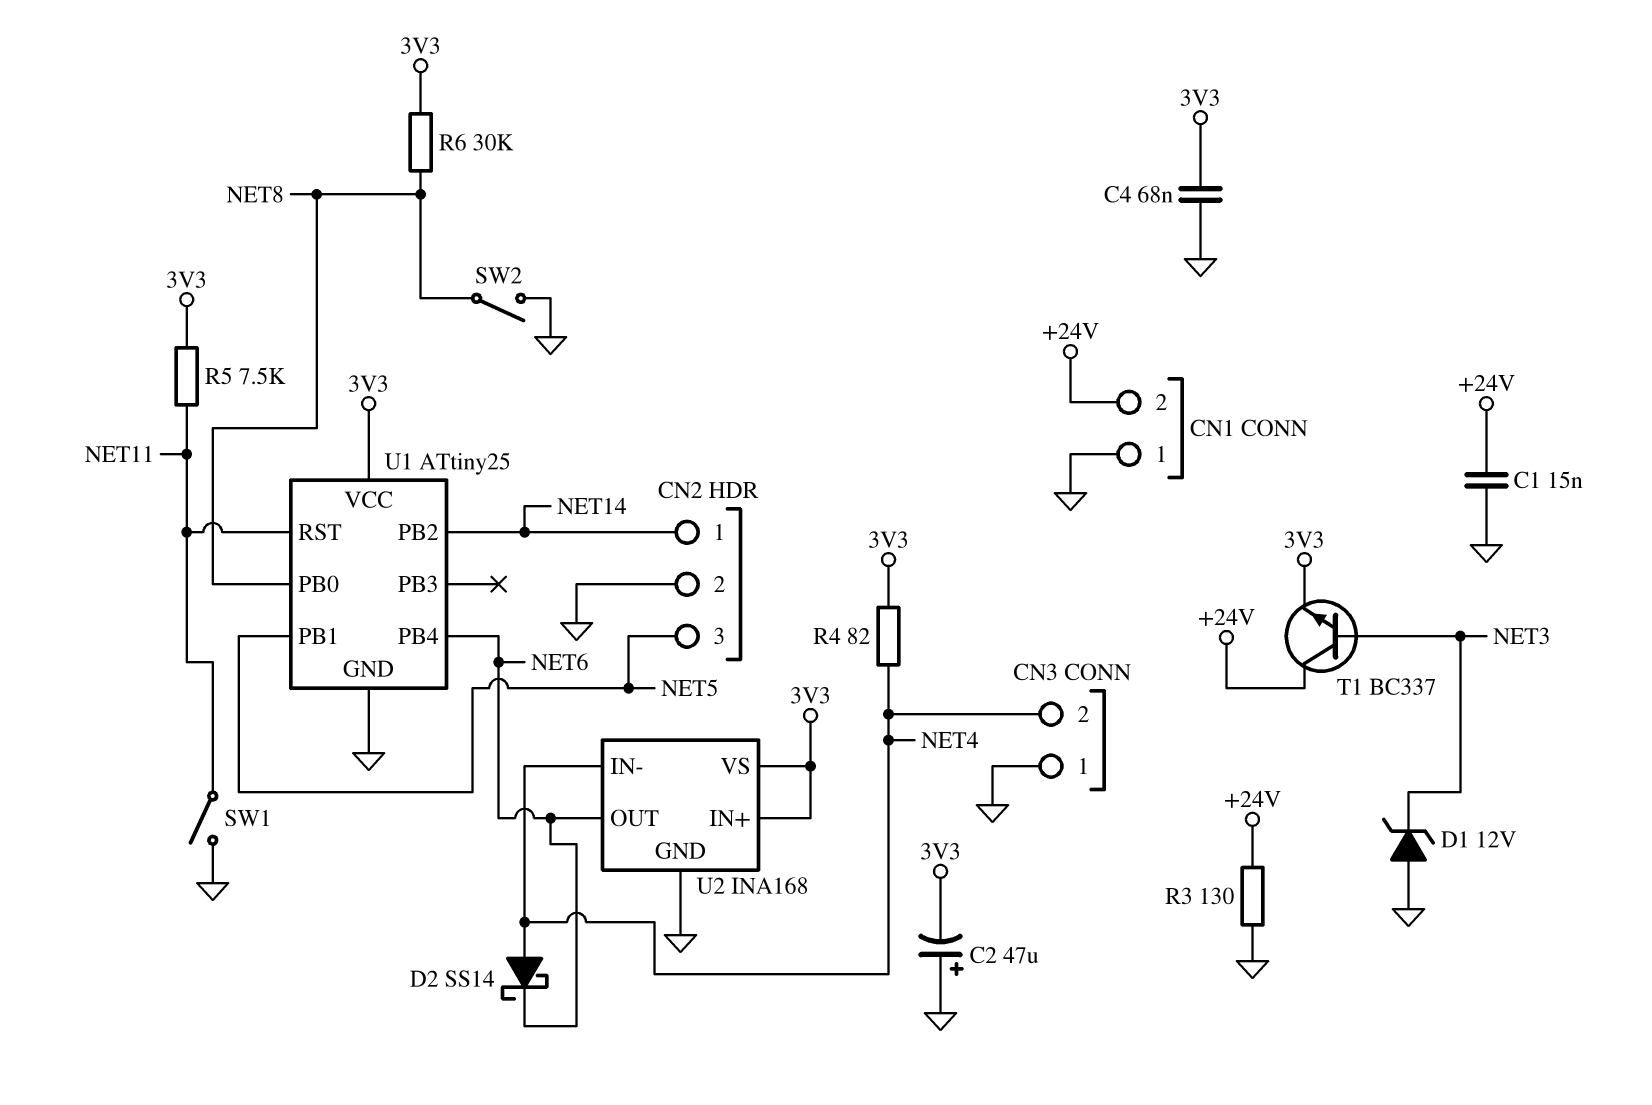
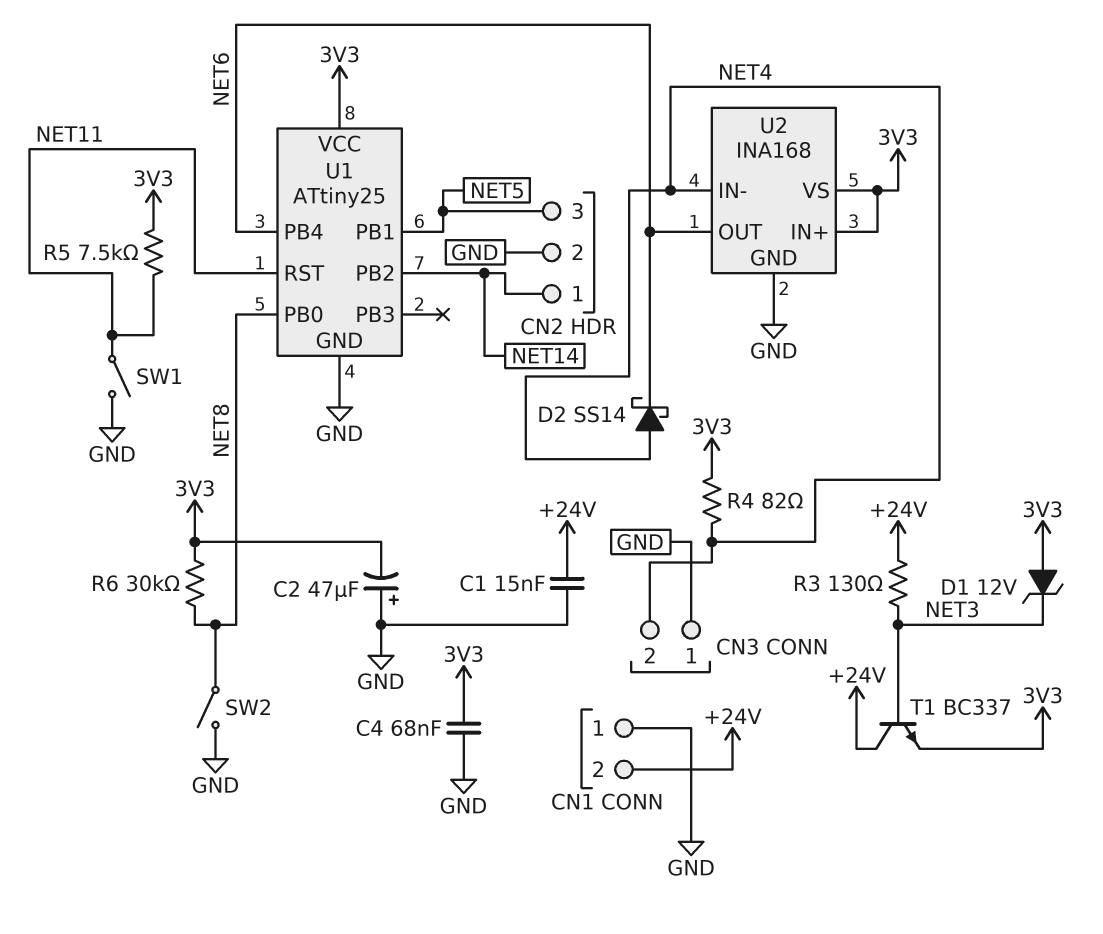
D1: zener 12V (A GND, K NET3) -> zener 12V (A 3V3, K NET3)
R3: 130 (+24V, GND) -> 130 (+24V, NET3)

